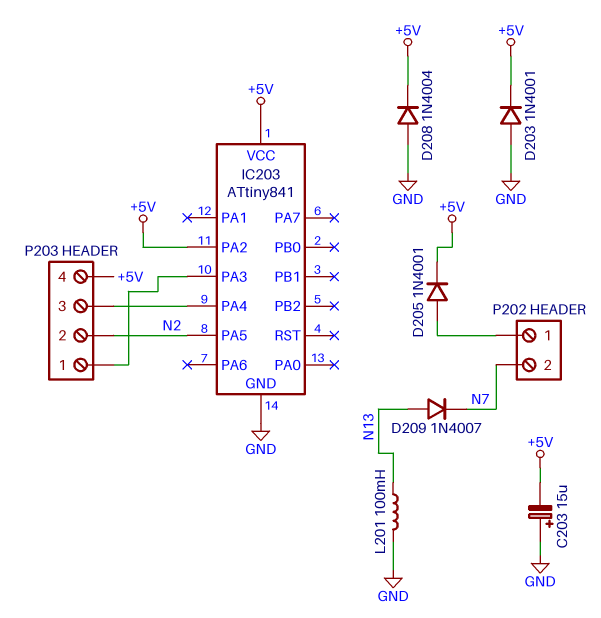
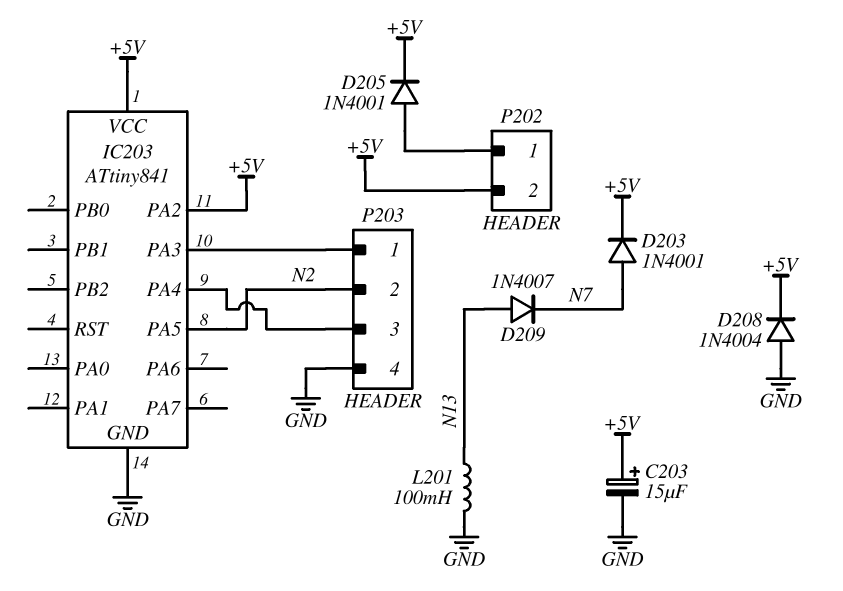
C203: 15uF (plus GND, minus +5V) -> 15uF (plus +5V, minus GND)
D203: diode 1N4001 (A GND, K +5V) -> diode 1N4001 (A N7, K +5V)
P202 pin 2: N7 -> +5V
P203 pin 4: +5V -> GND

